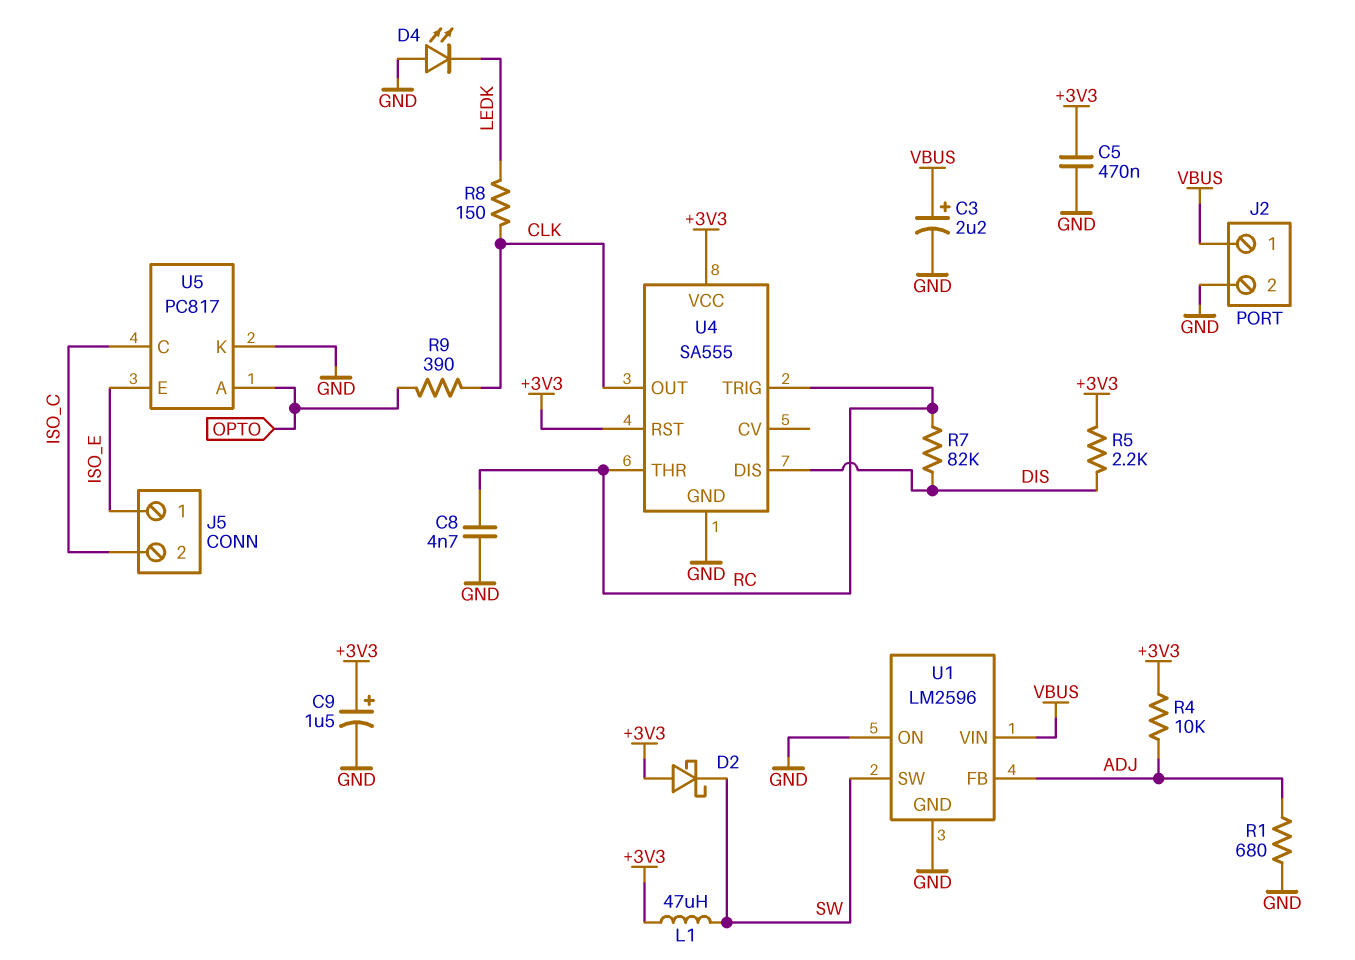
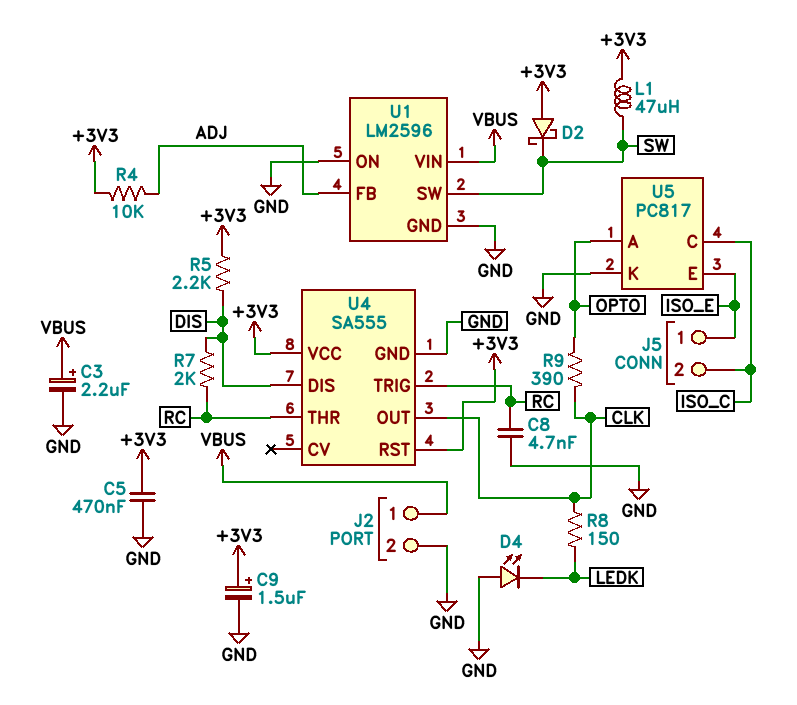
R1: 680 (ADJ, GND) -> none
R7: 82k (DIS, RC) -> 2k (DIS, RC)

